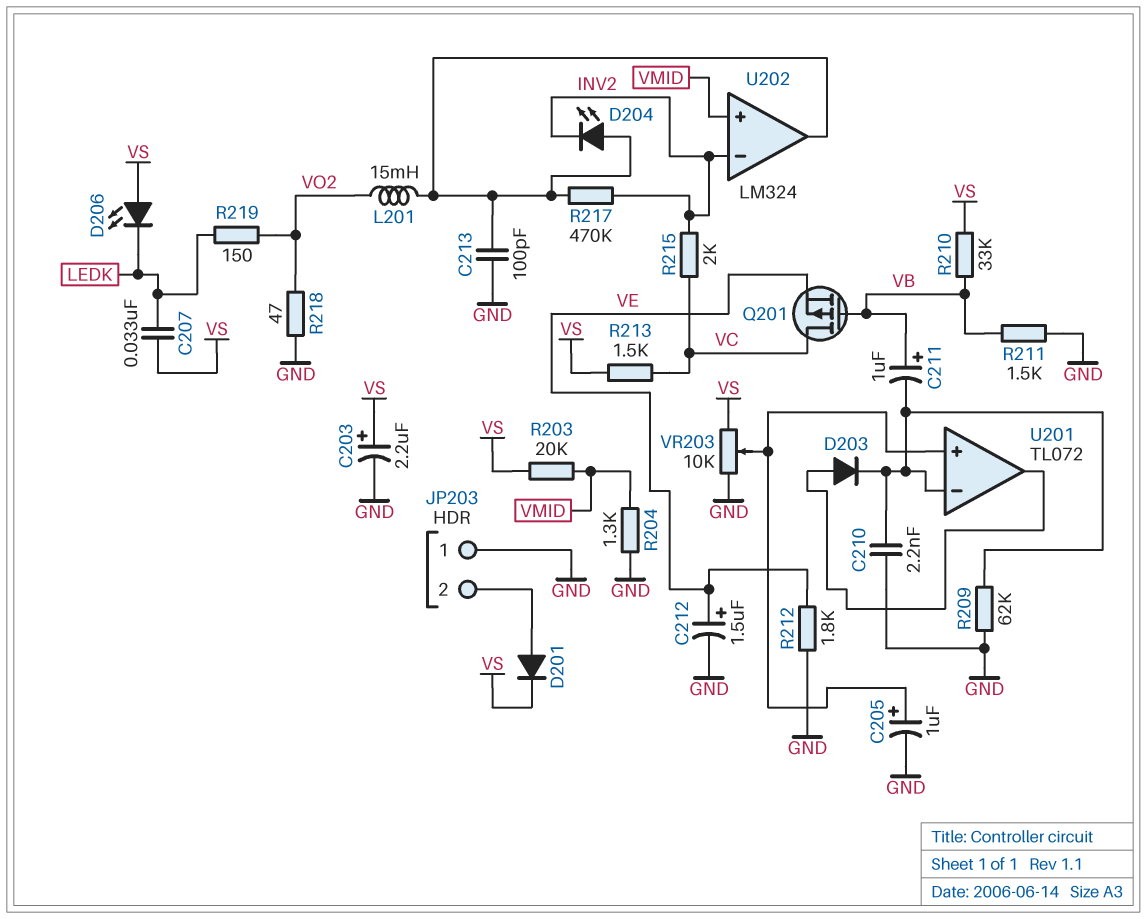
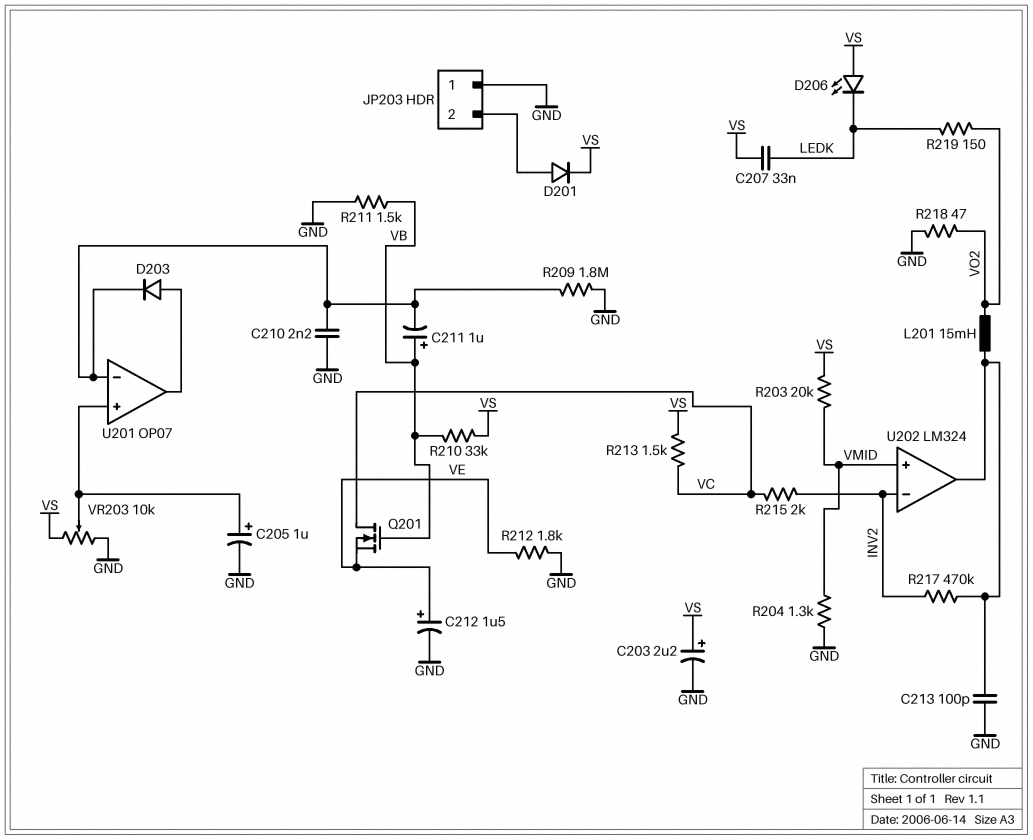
D204: LED (A U202/out, K INV2) -> none
Q201: PMOS (G VB, D VC, S VE) -> NMOS (G VB, D VC, S VE)
R209: 62k (GND, U201/in-) -> 1.8M (GND, U201/in-)
U201: TL072 -> OP07

